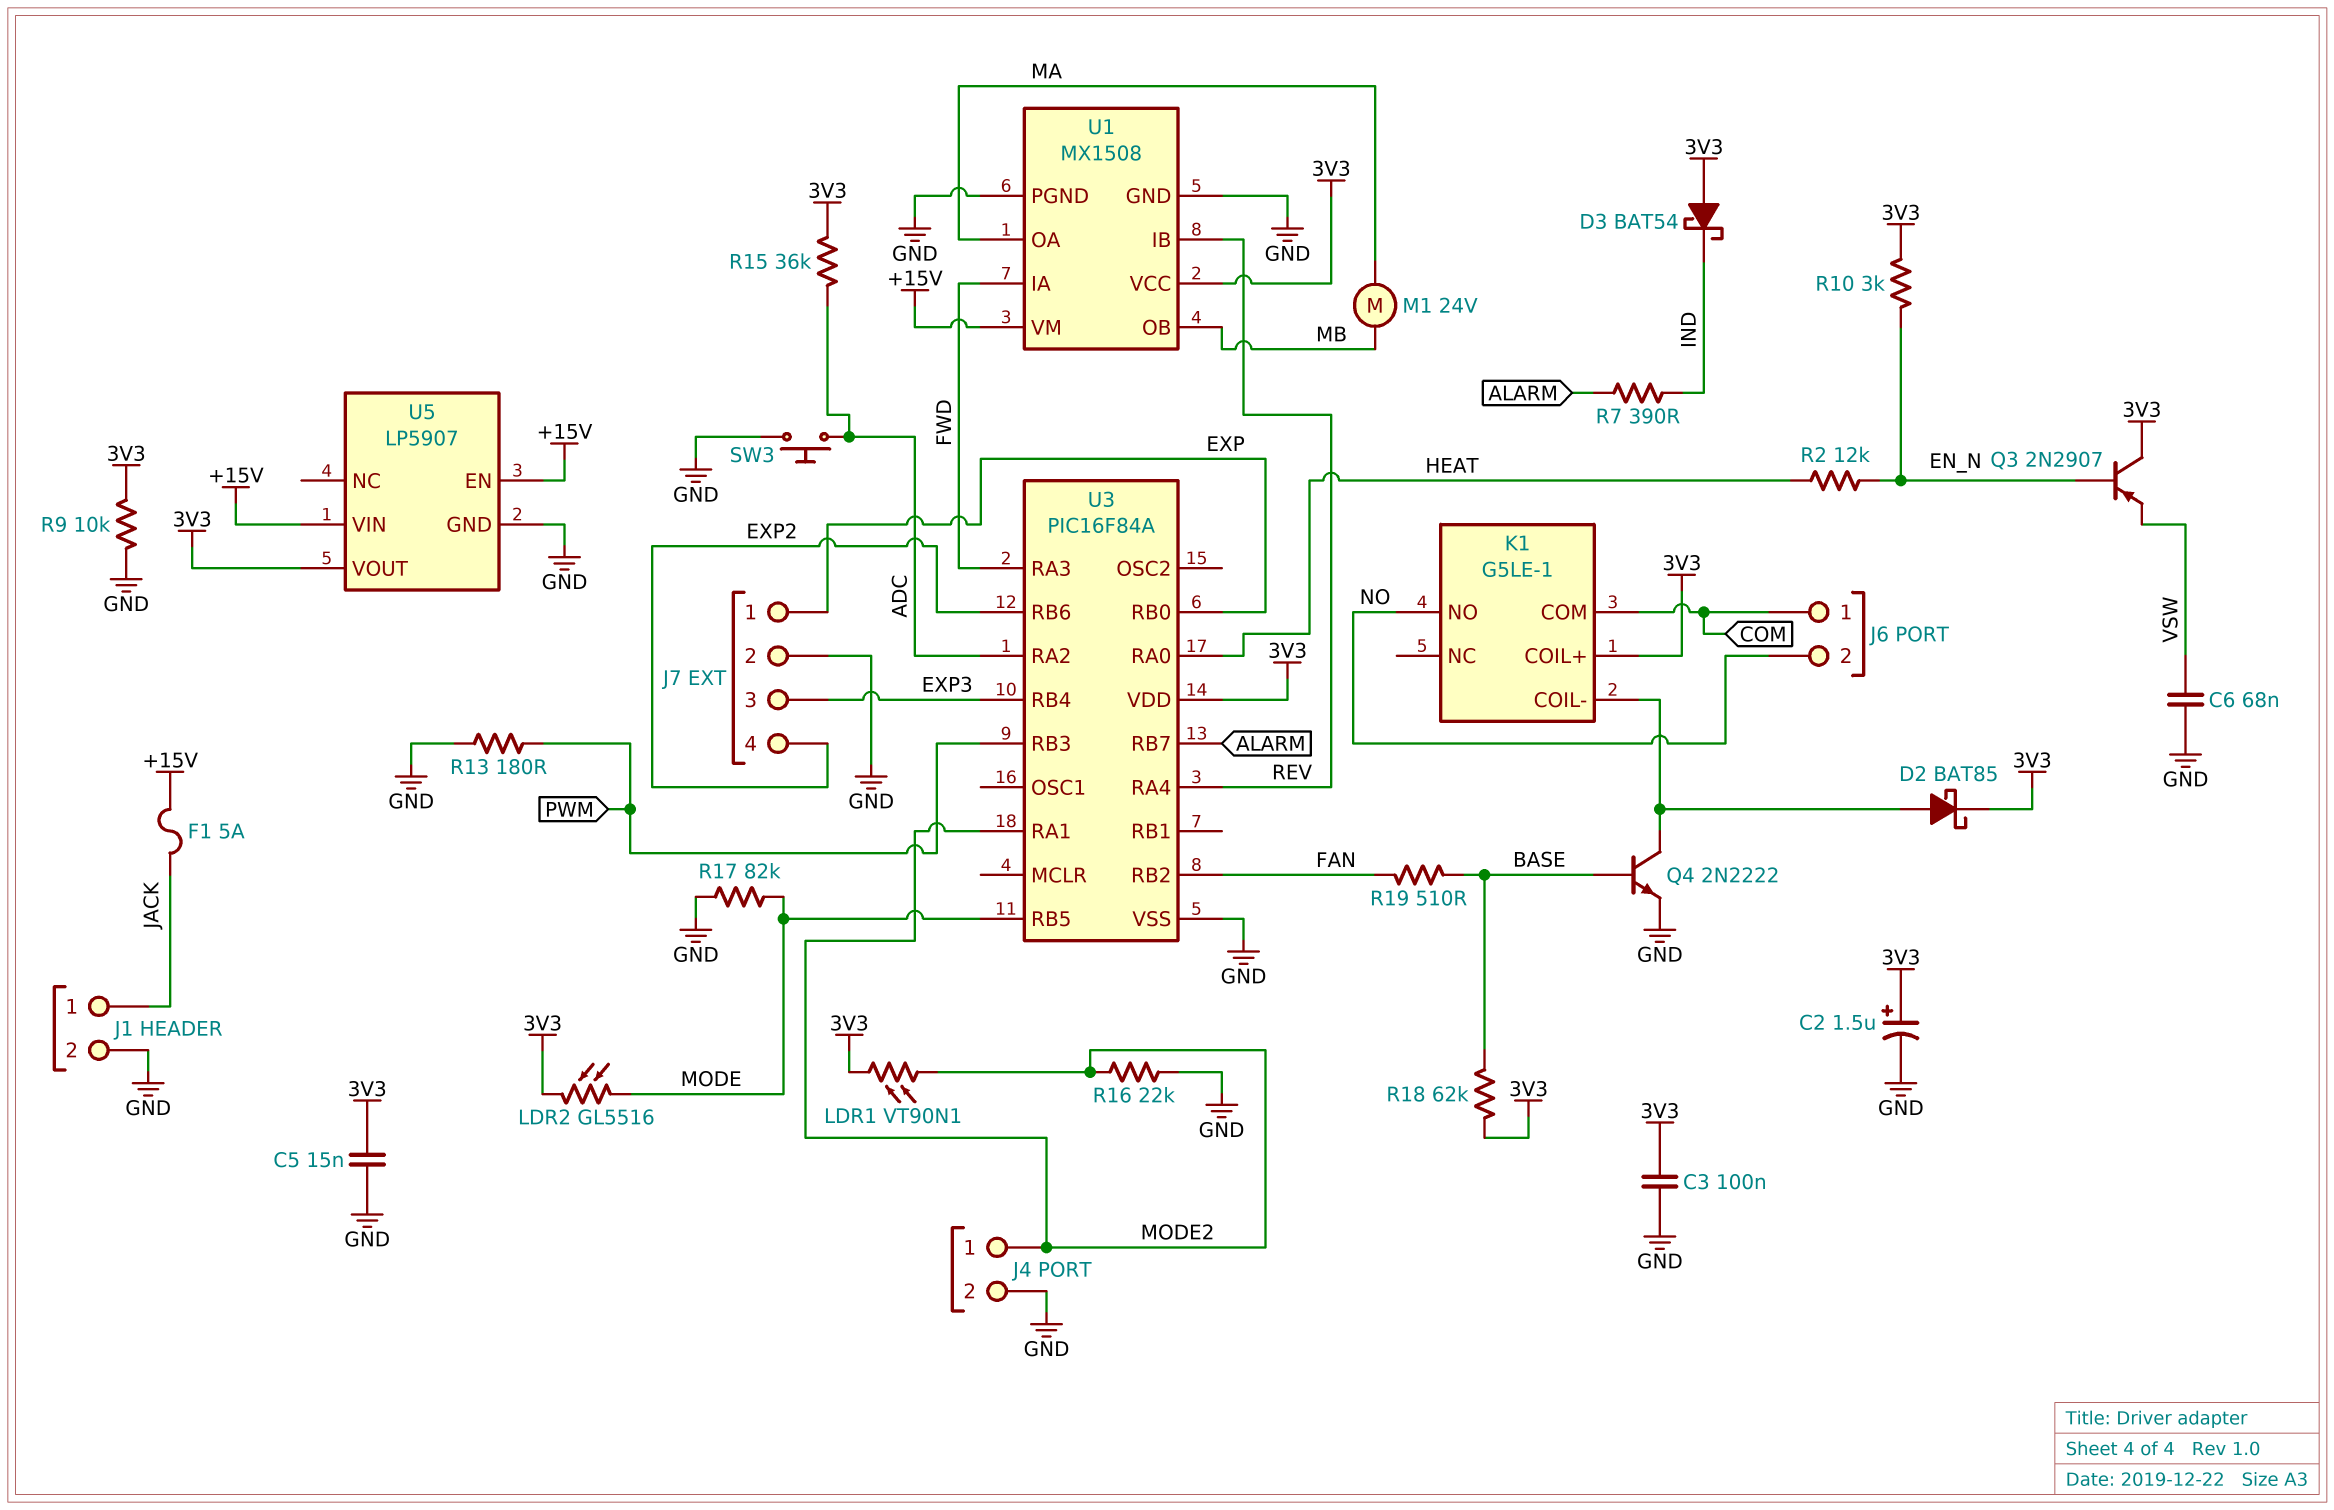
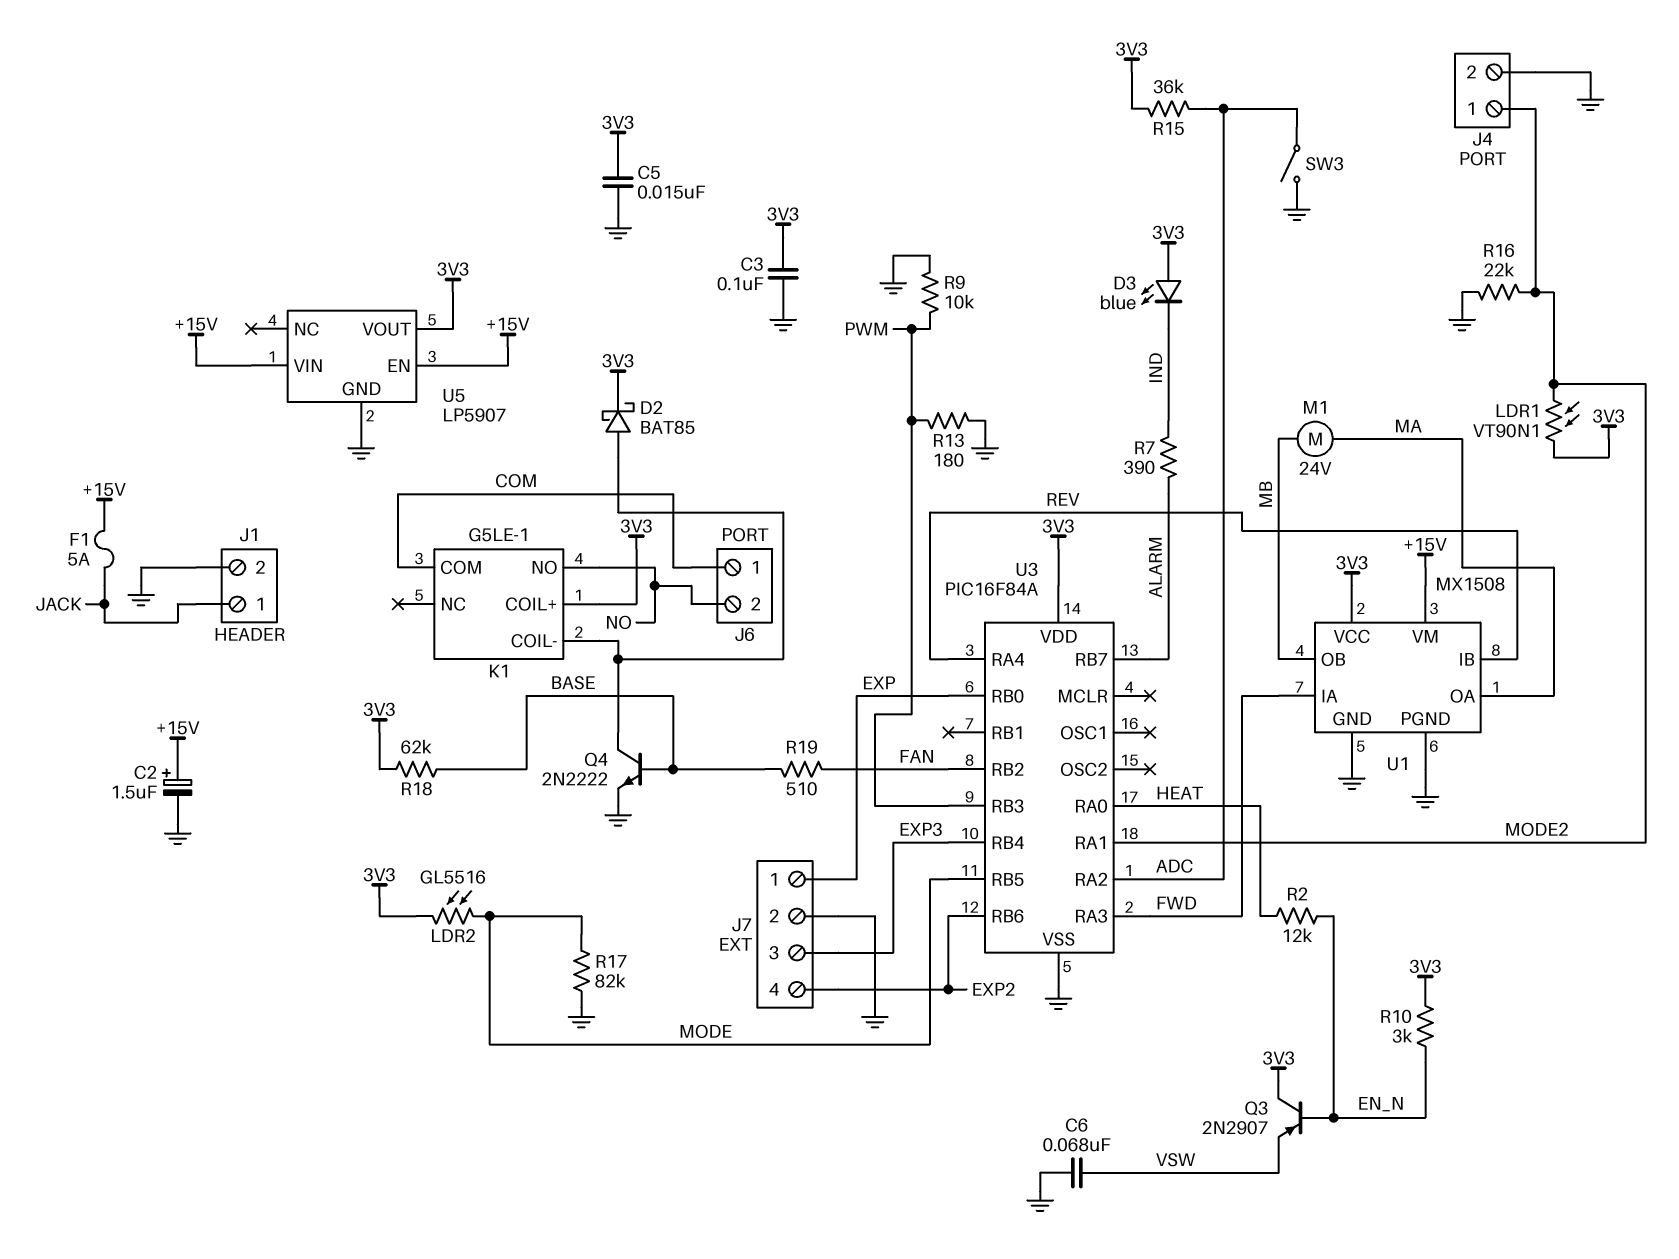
C2: 1.5uF (plus 3V3, minus GND) -> 1.5uF (plus +15V, minus GND)
D3: schottky BAT54 (A 3V3, K IND) -> LED blue (A 3V3, K IND)
R9: 10k (3V3, GND) -> 10k (GND, PWM)
SW3: button (ADC, GND) -> switch (ADC, GND)

